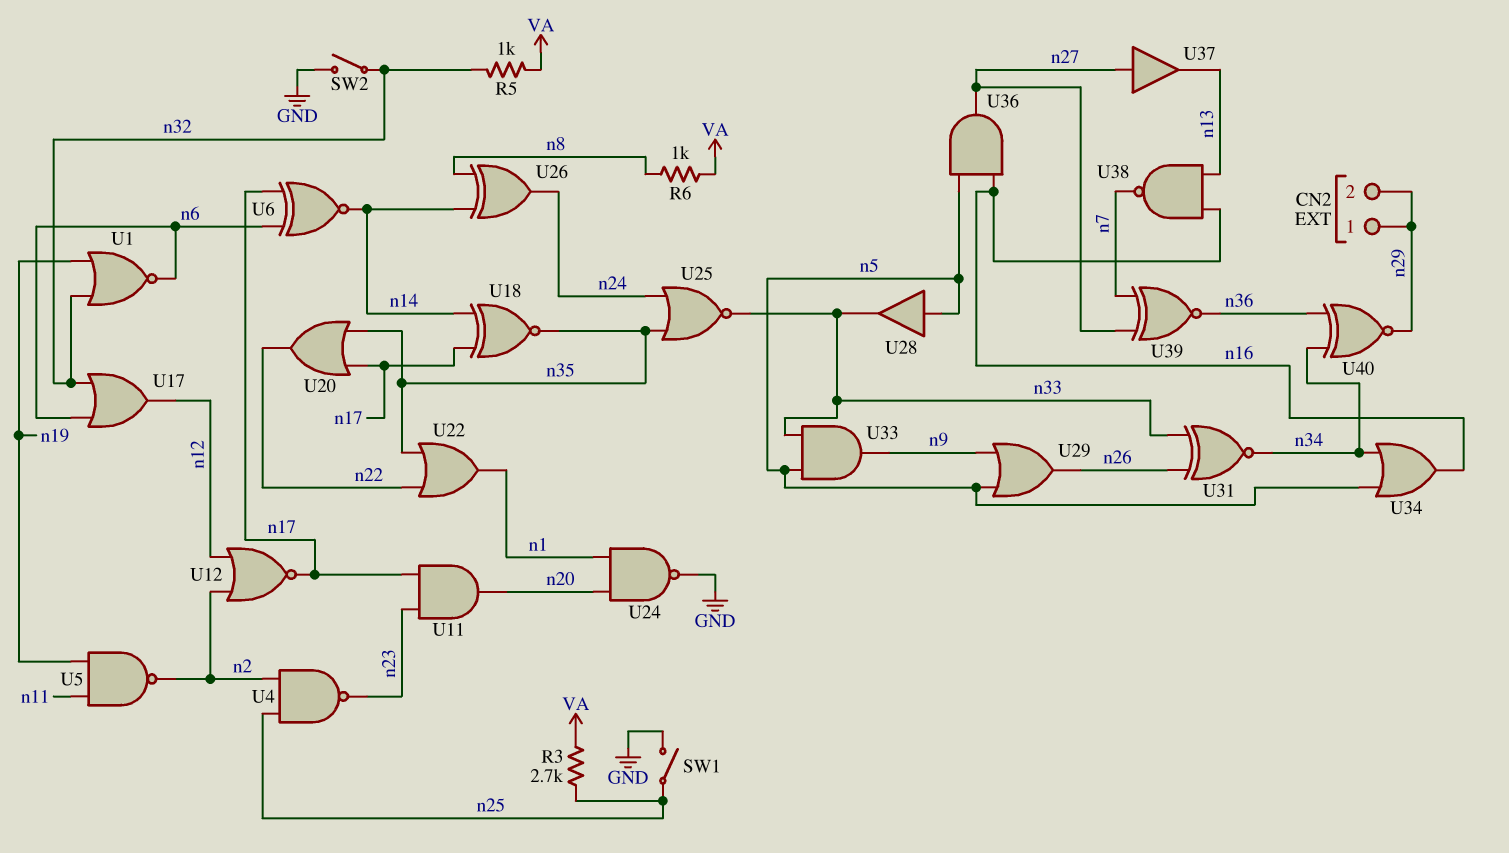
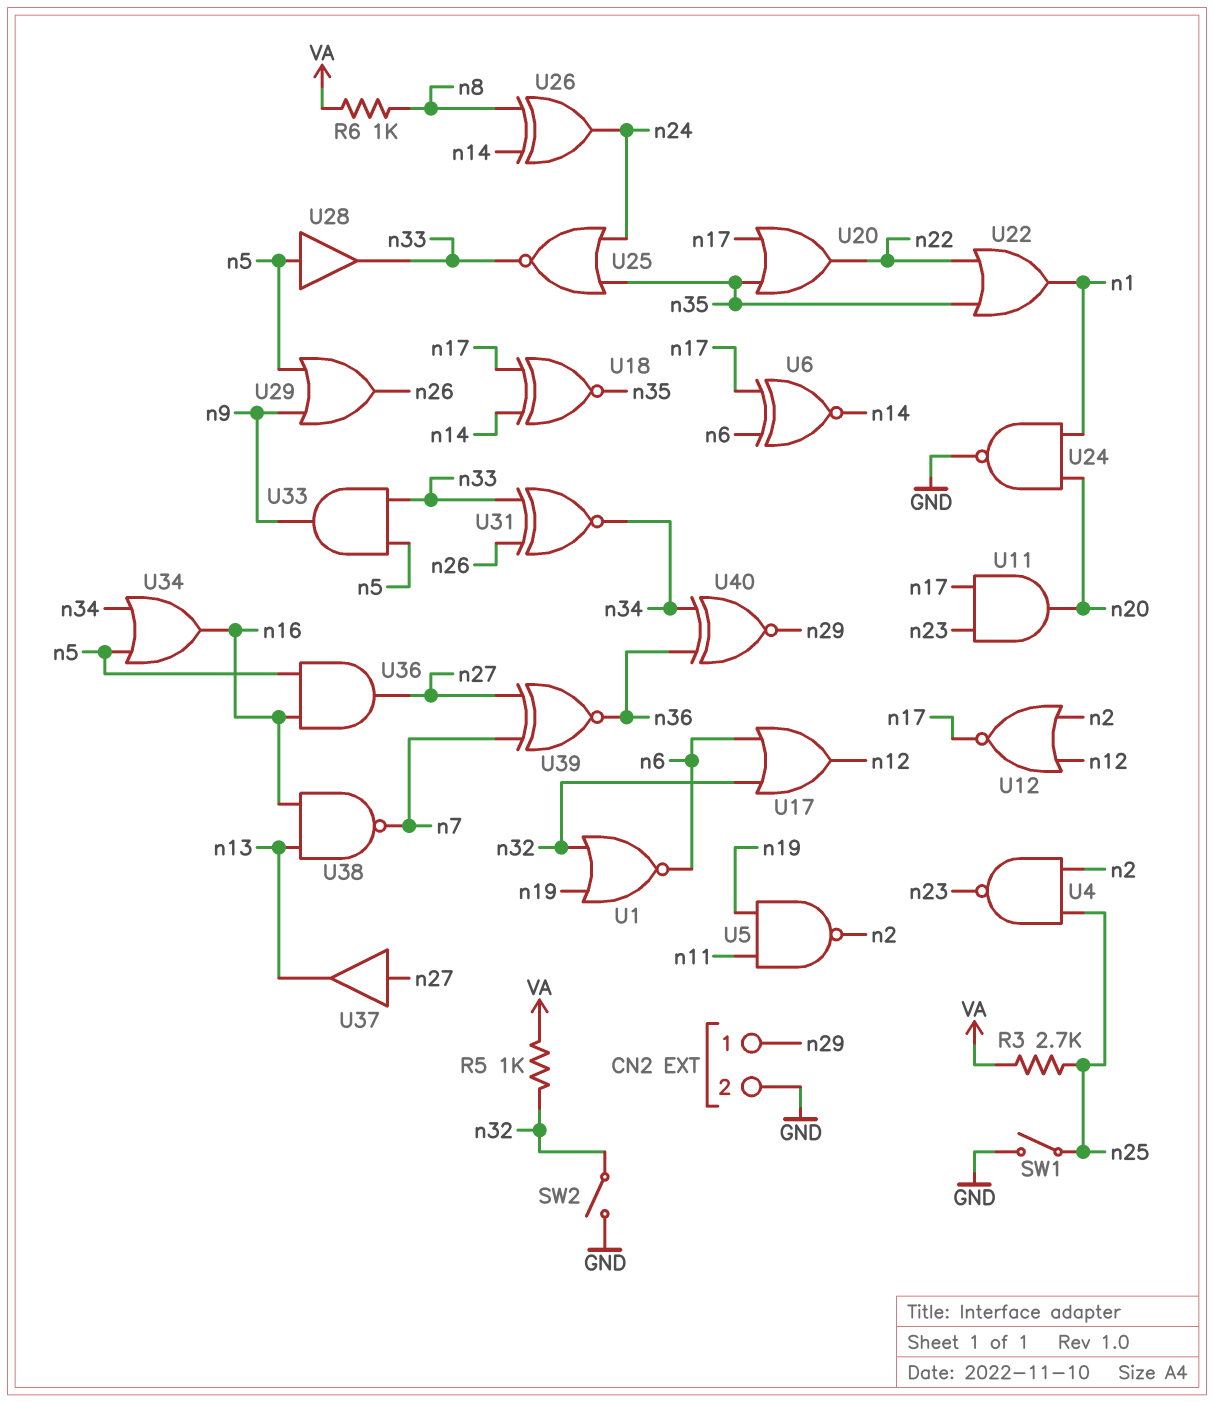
CN2 pin 2: n29 -> GND

